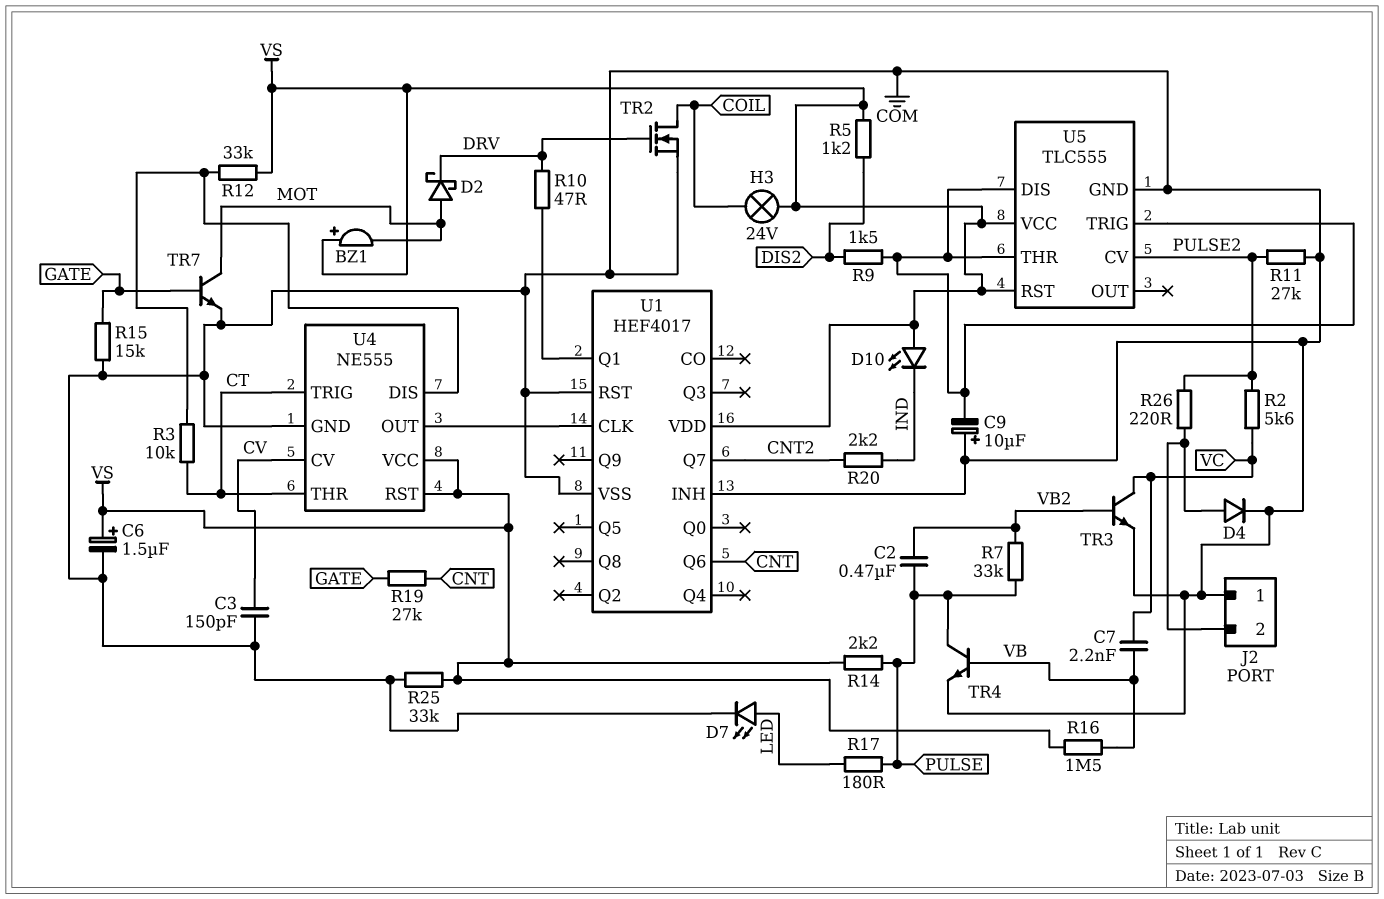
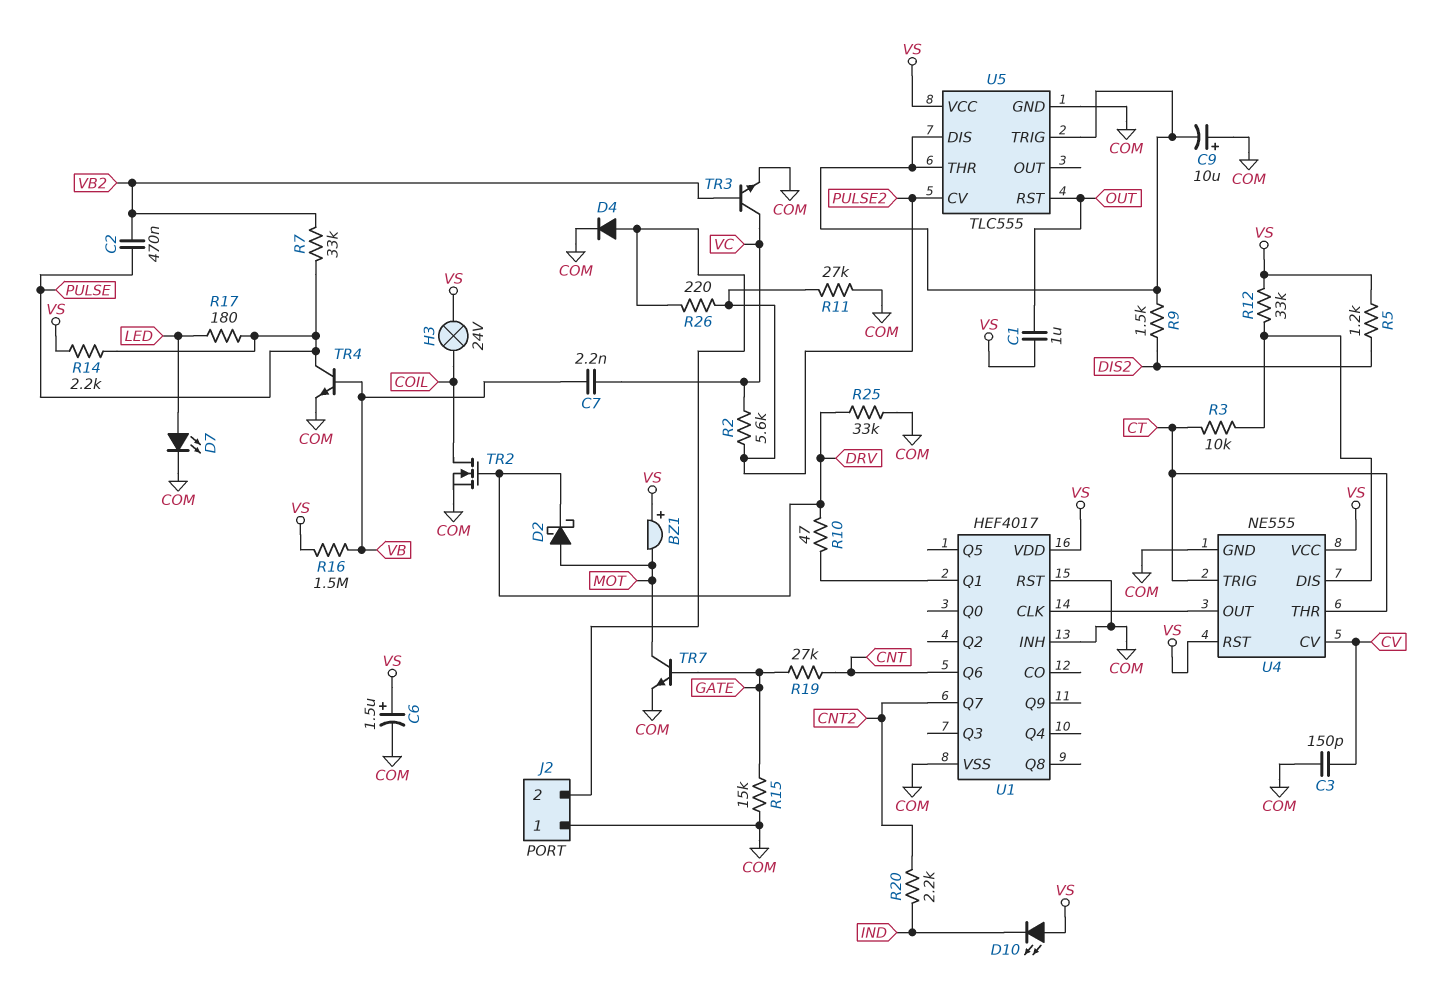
C1: none -> 1uF (OUT, VS)
R25: 33k (COM, VS) -> 33k (COM, DRV)
U5 pin RST: VS -> OUT

